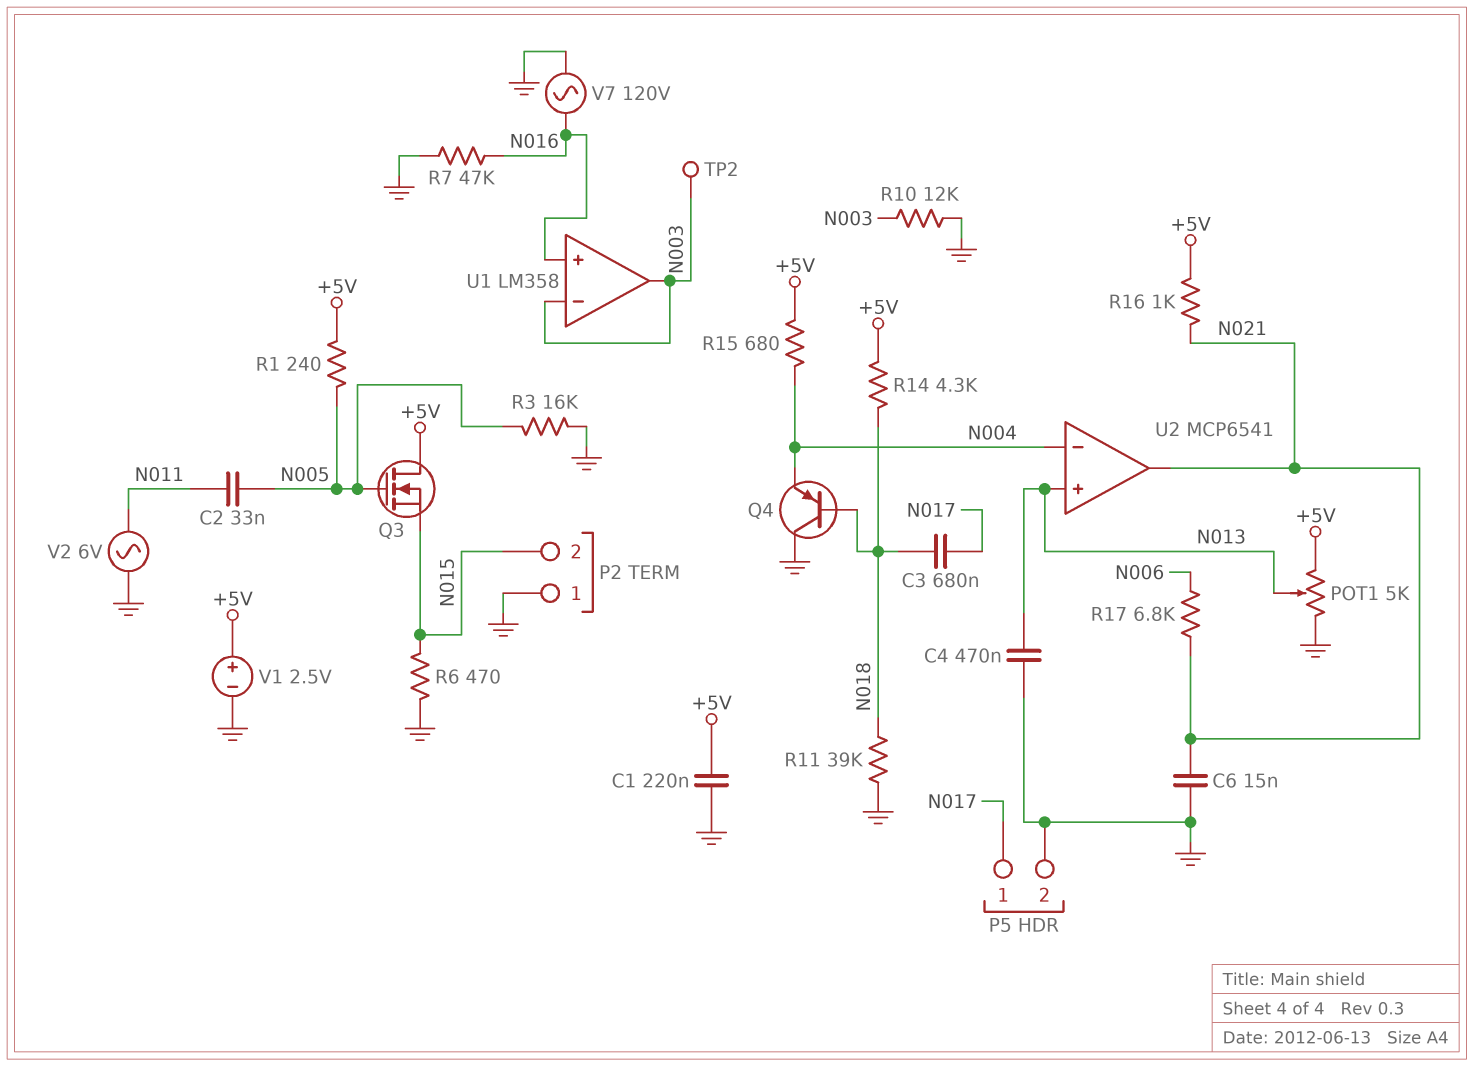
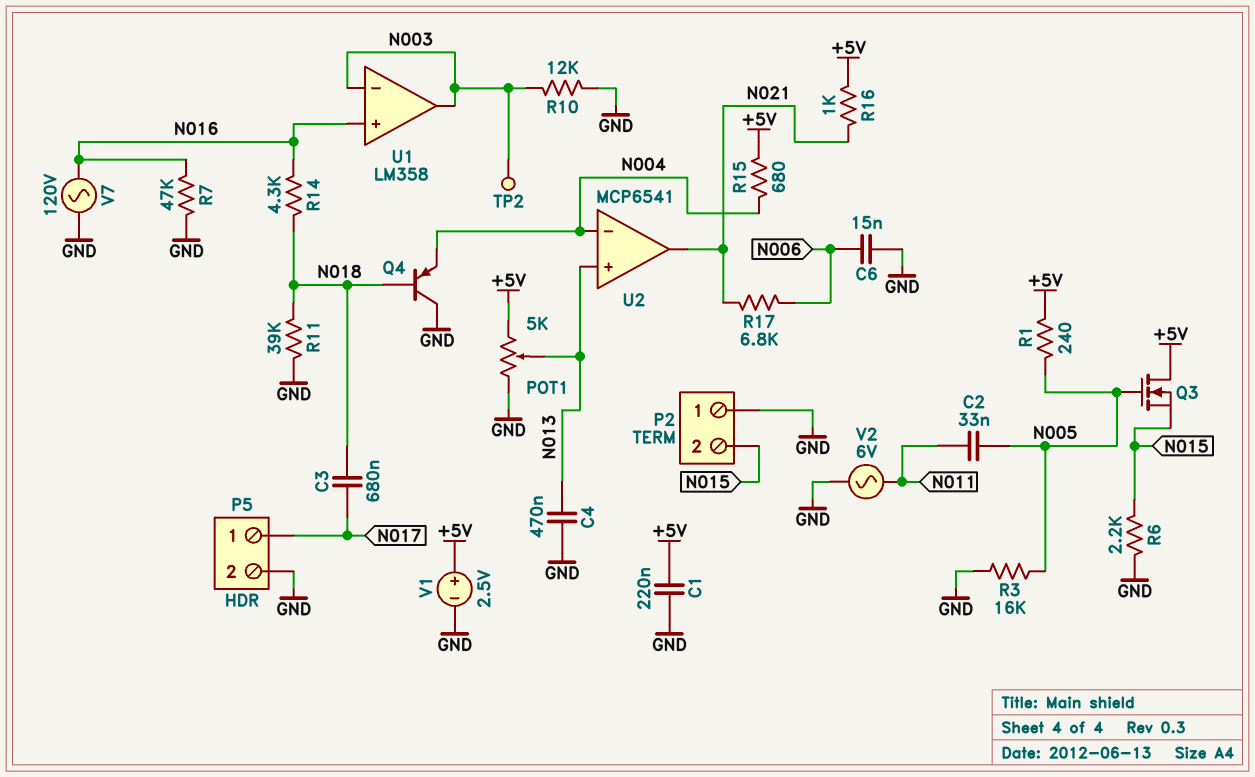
C6: 15nF (GND, N021) -> 15nF (GND, N006)
R6: 470 (GND, N015) -> 2.2k (GND, N015)
R14: 4.3k (+5V, N018) -> 4.3k (N016, N018)

